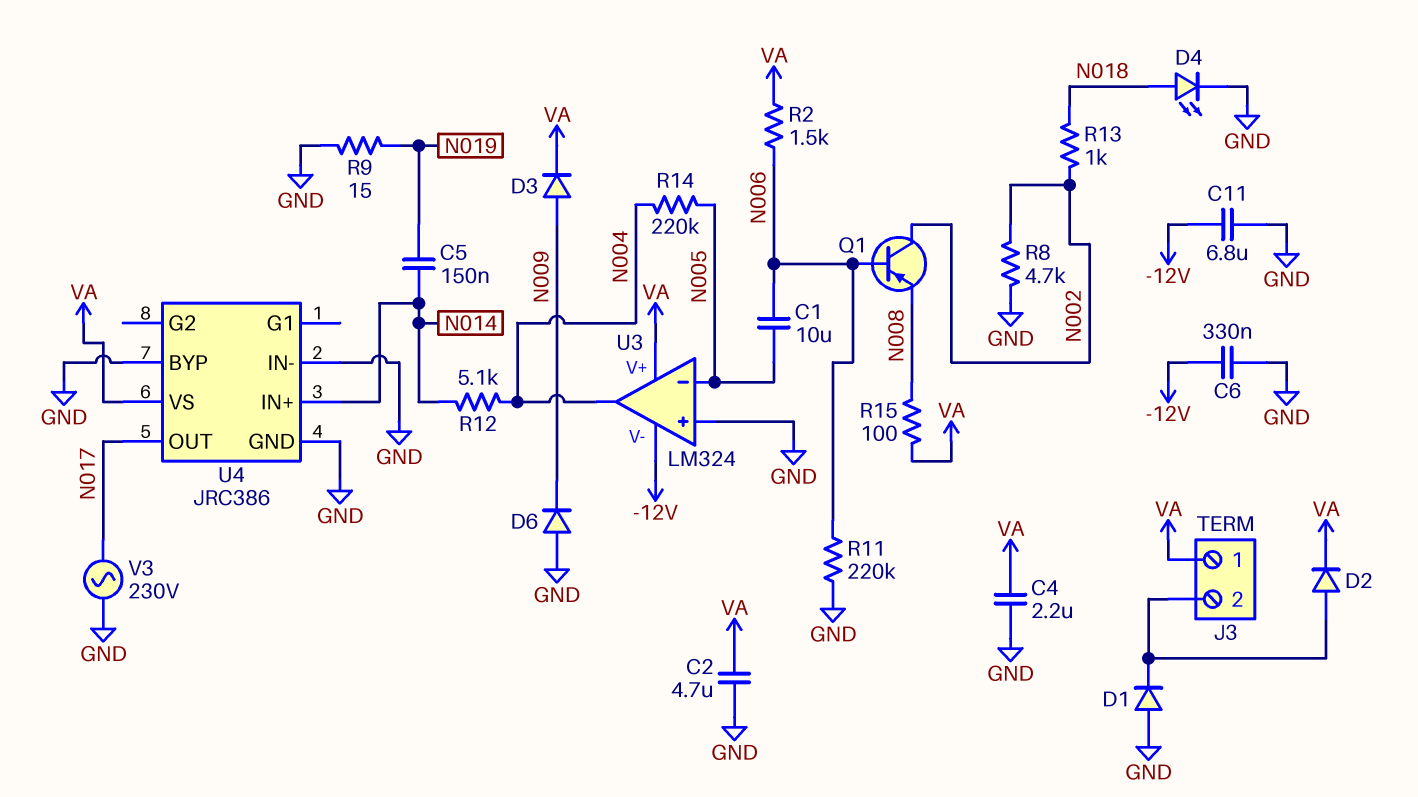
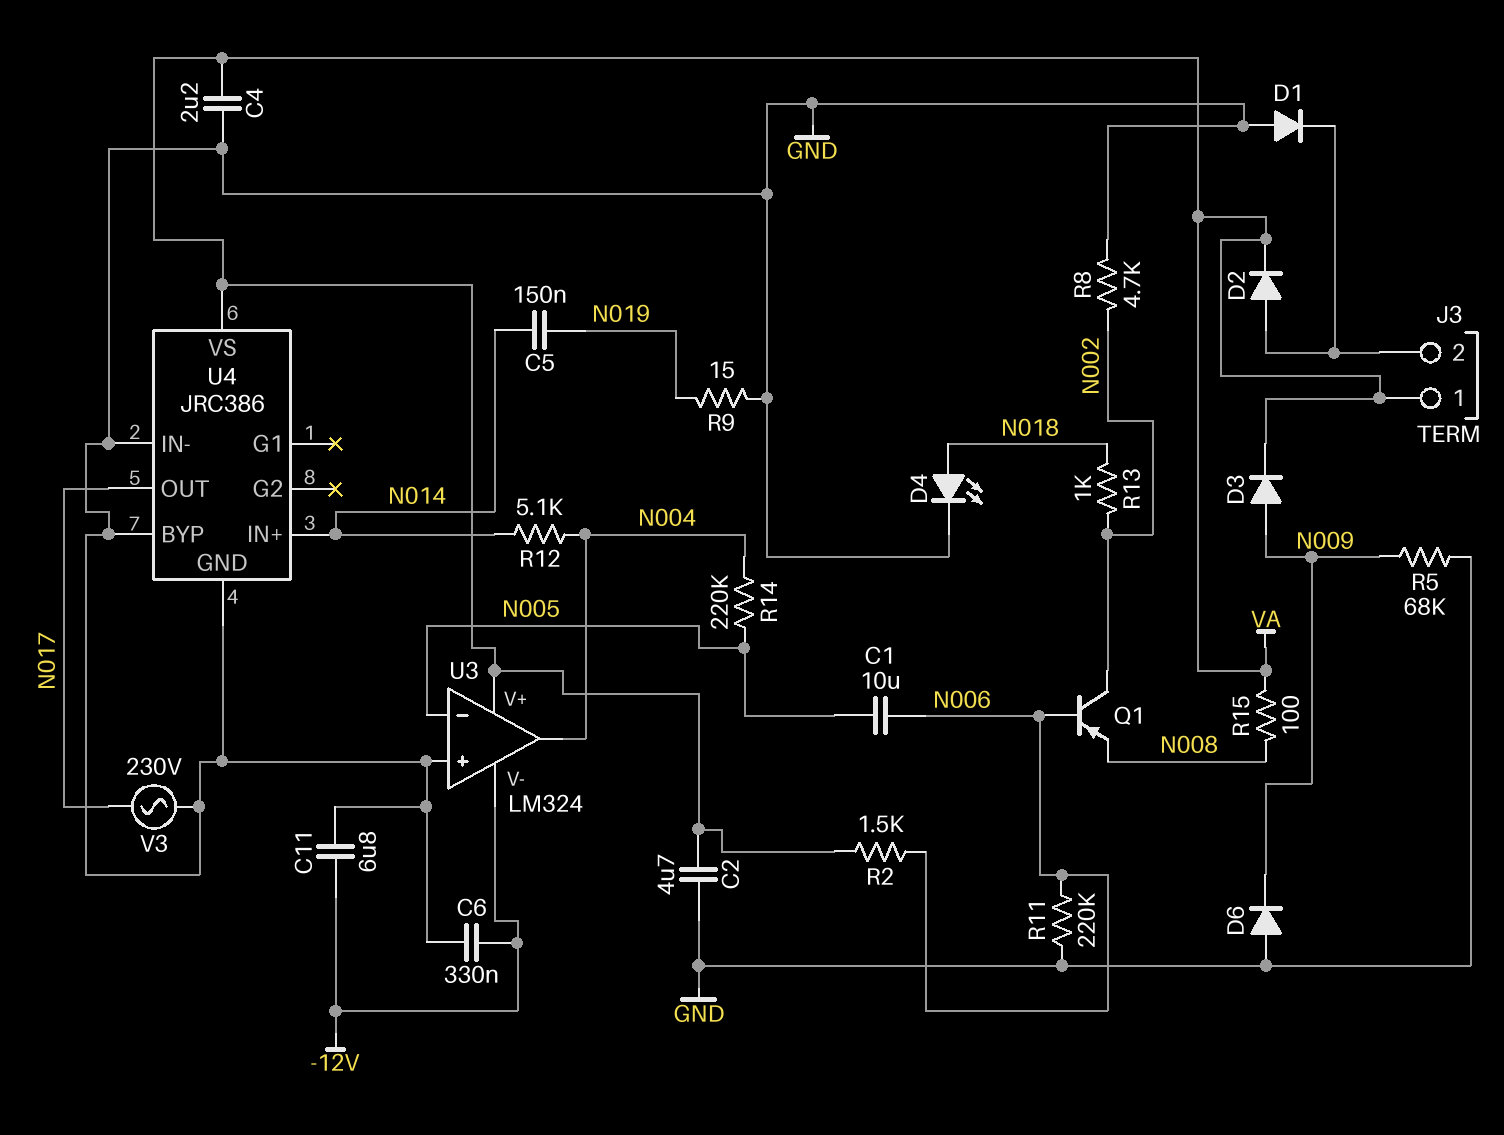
R5: none -> 68k (GND, N009)

